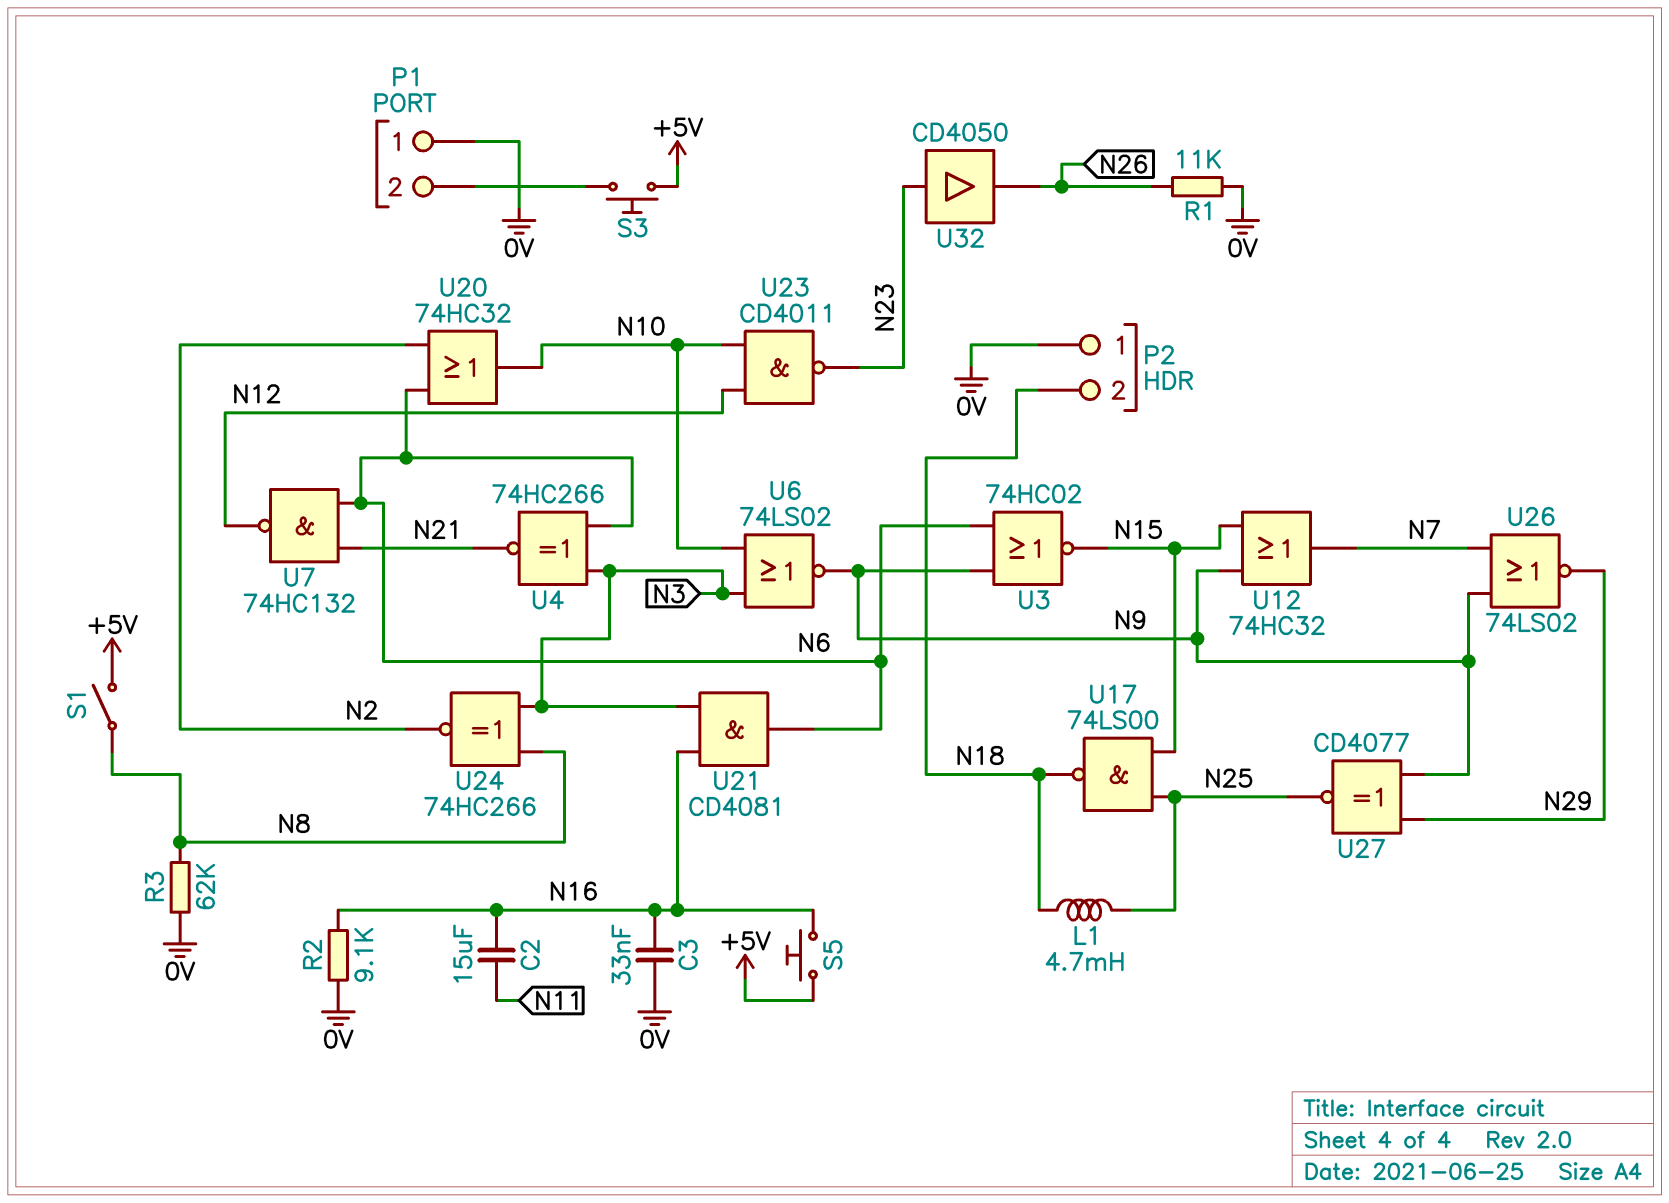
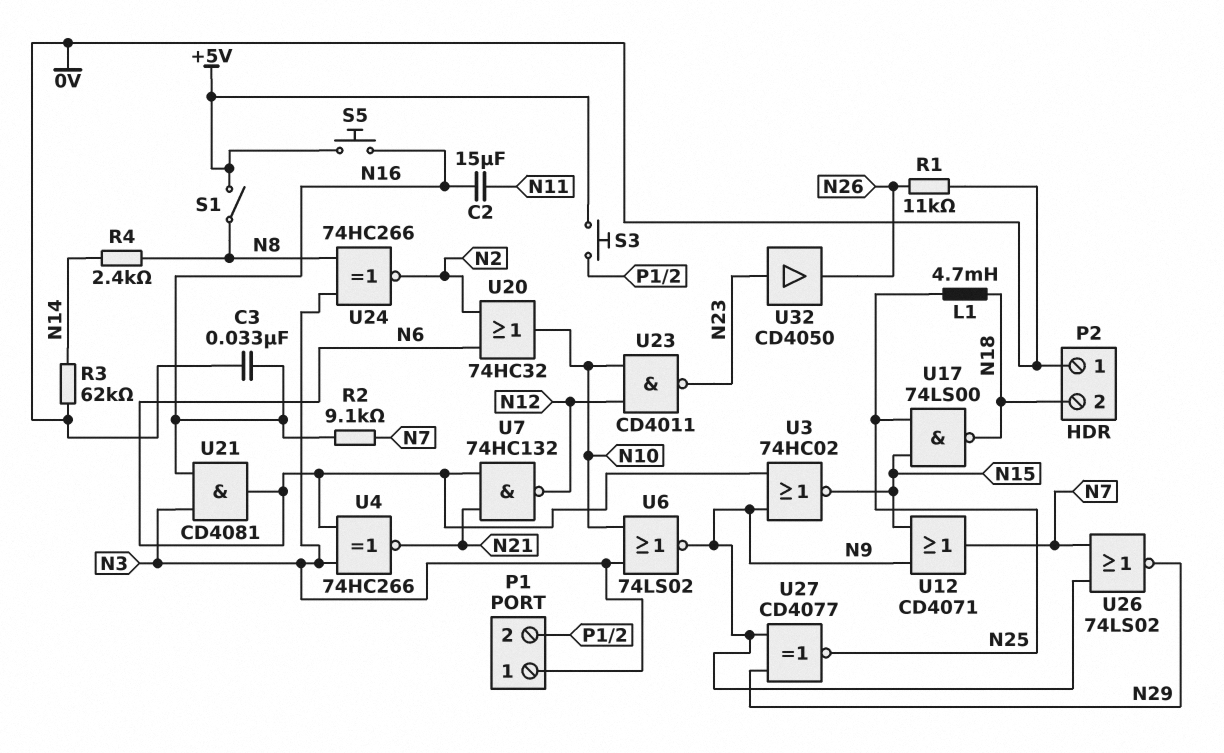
P1 pin 1: 0V -> N3
R2: 9.1k (0V, N16) -> 9.1k (N7, N16)
R3: 62k (0V, N8) -> 62k (0V, N14)
R4: none -> 2.4k (N8, N14)
U12: OR 74HC32 (in N9, in N15, out N7) -> OR CD4071 (in N9, in N15, out N7)

